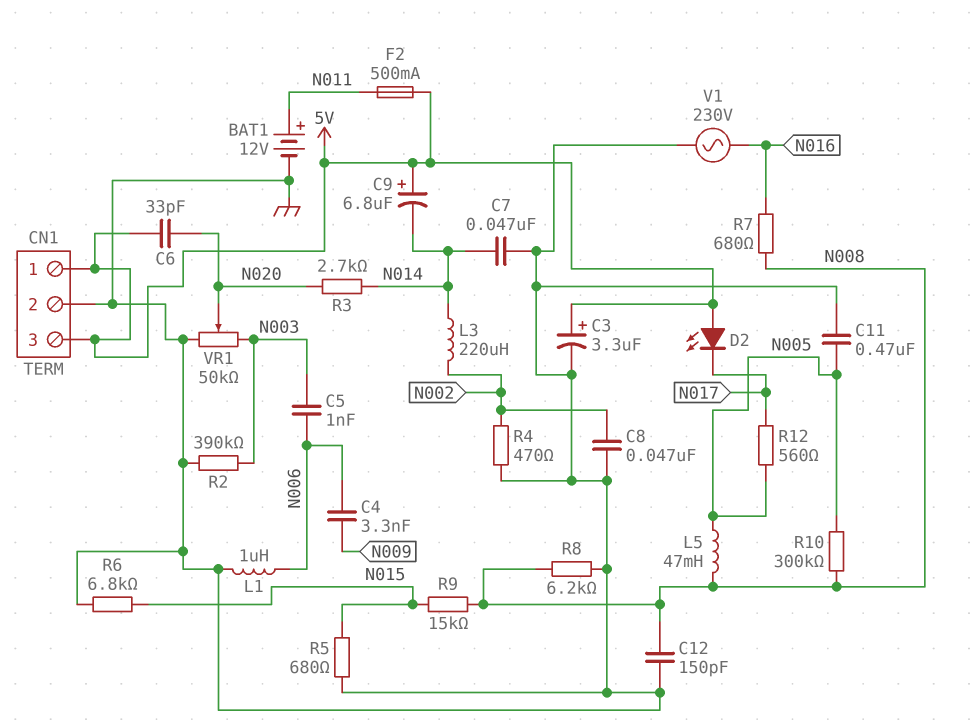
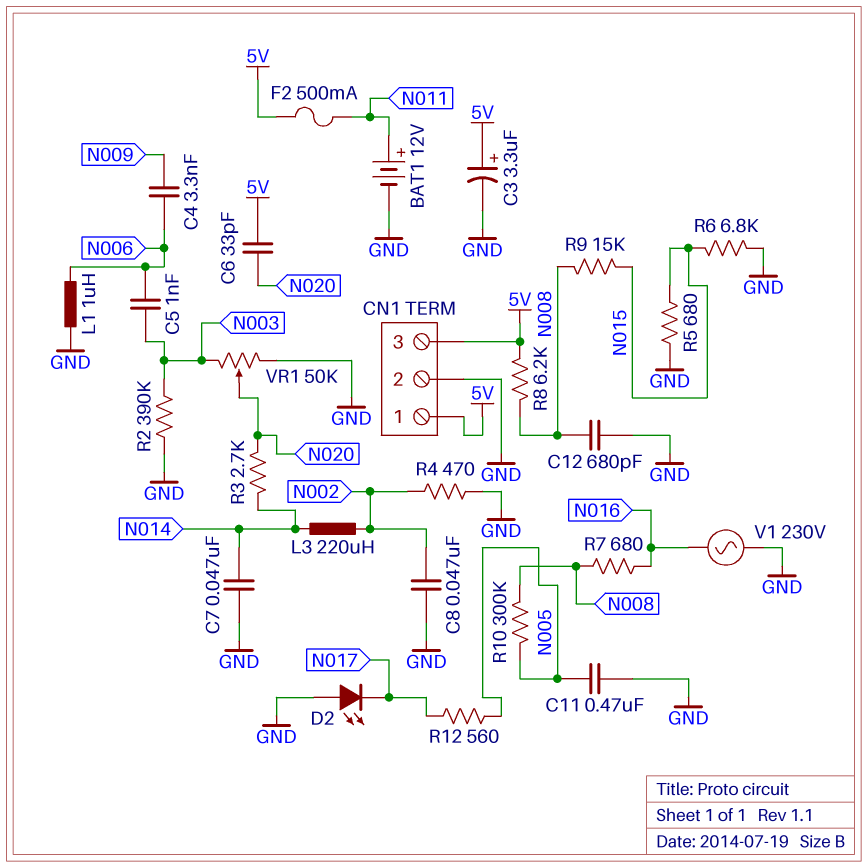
C9: 6.8uF (plus 5V, minus N014) -> none
C12: 150pF (GND, N008) -> 680pF (GND, N008)
D2: LED (A 5V, K N017) -> LED (A GND, K N017)
L5: 47mH (N005, N008) -> none
R8: 6.2k (GND, N008) -> 6.2k (5V, N008)

